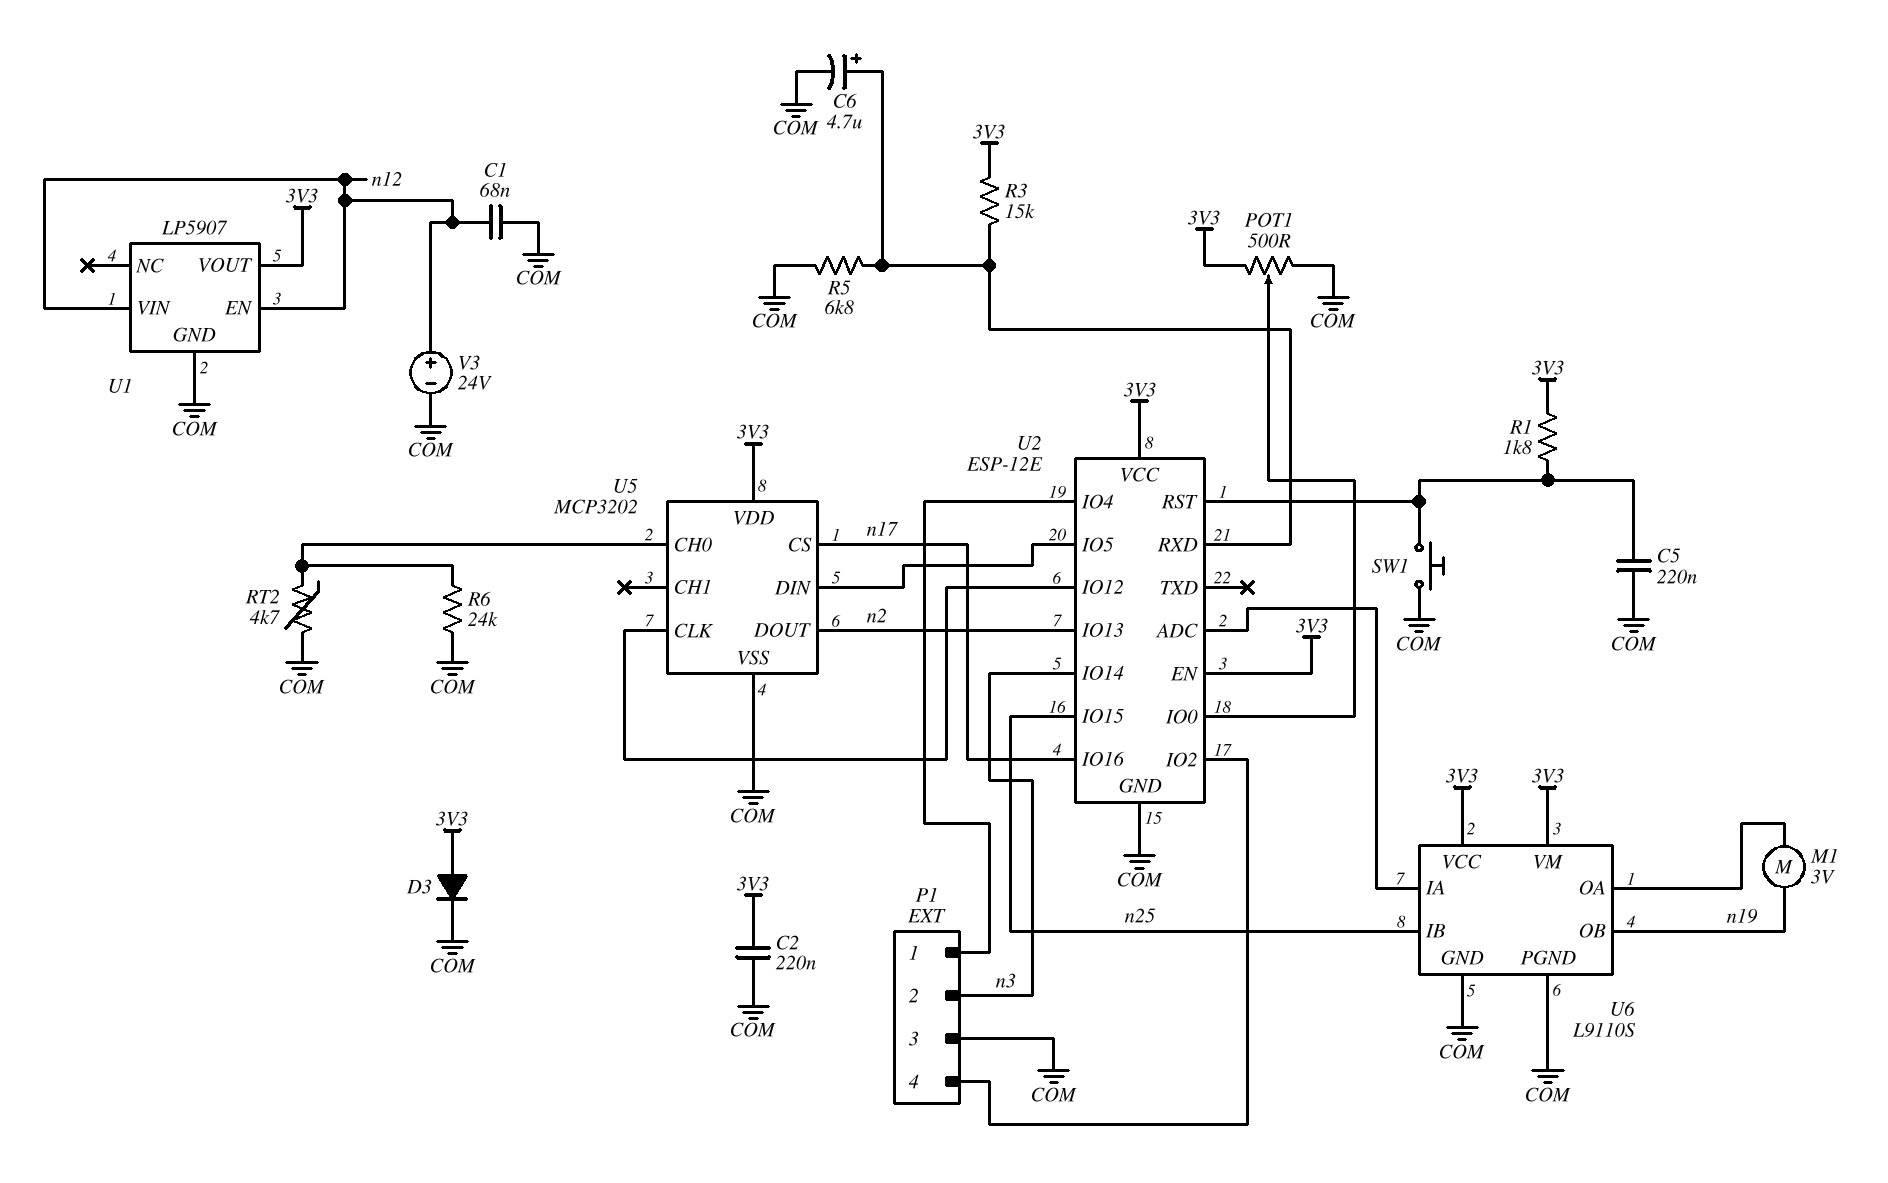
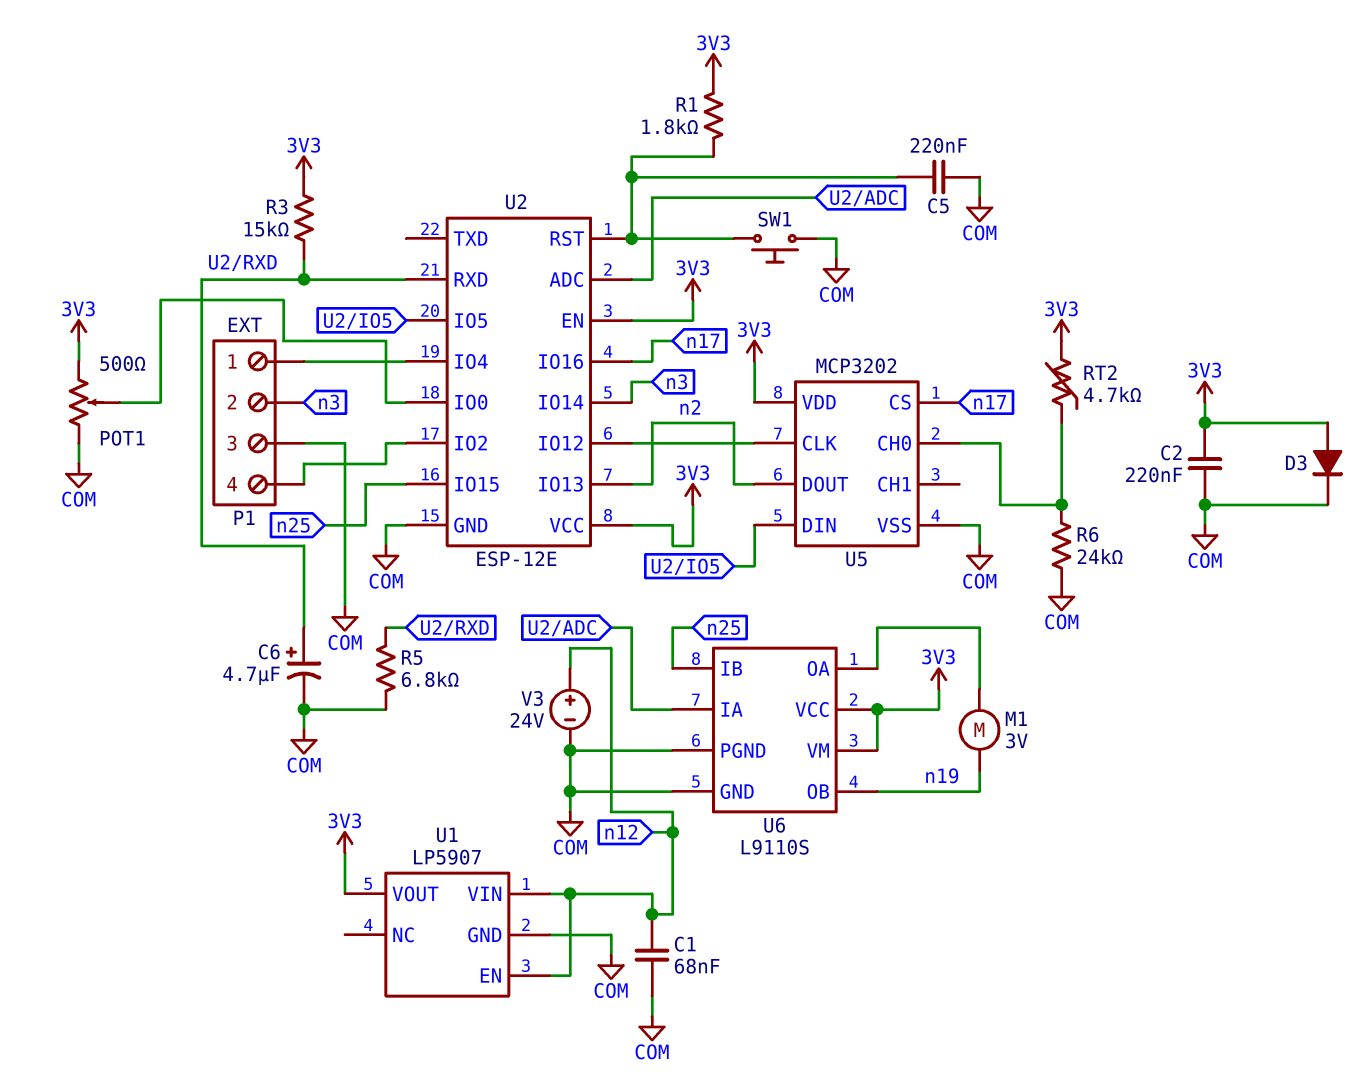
RT2: 4.7k (COM, U5/CH0) -> 4.7k (3V3, U5/CH0)

